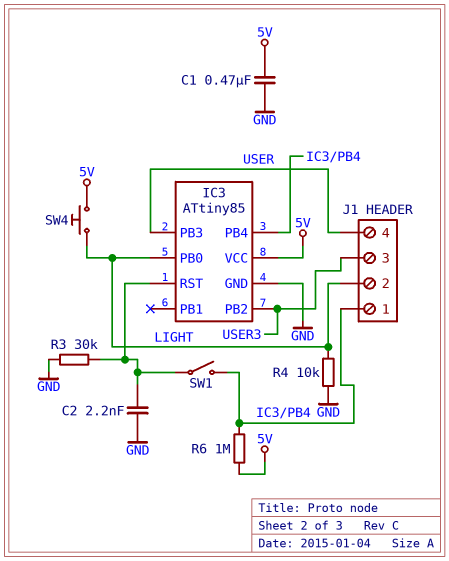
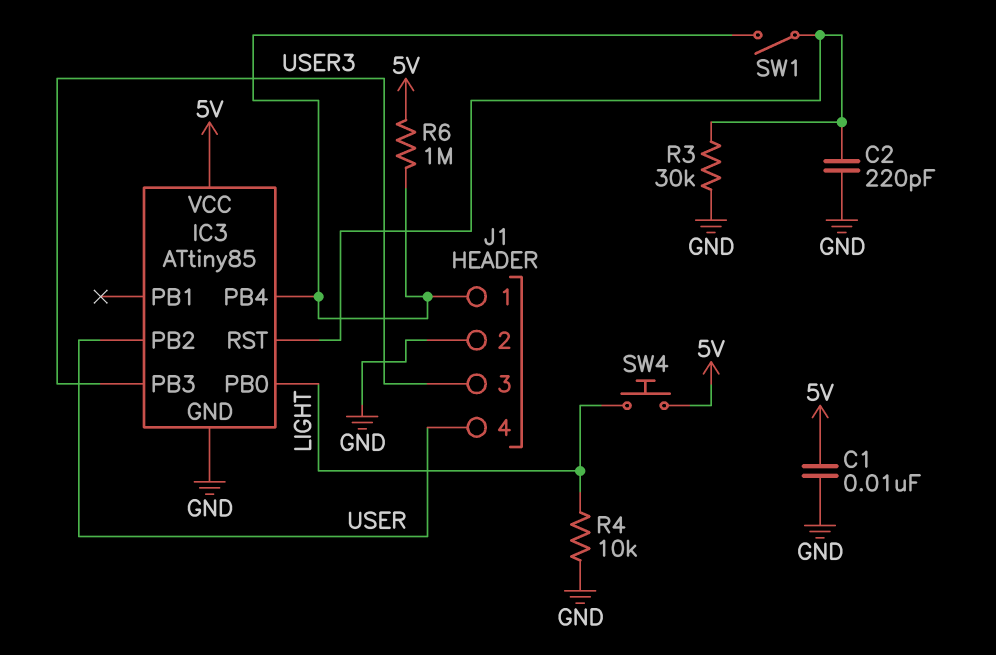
C1: 470nF (5V, GND) -> 10nF (5V, GND)
C2: 2.2nF (GND, IC3/RST) -> 220pF (GND, IC3/RST)
IC3 pin PB2: USER3 -> USER
IC3 pin PB3: USER -> USER3
J1 pin 2: LIGHT -> GND

